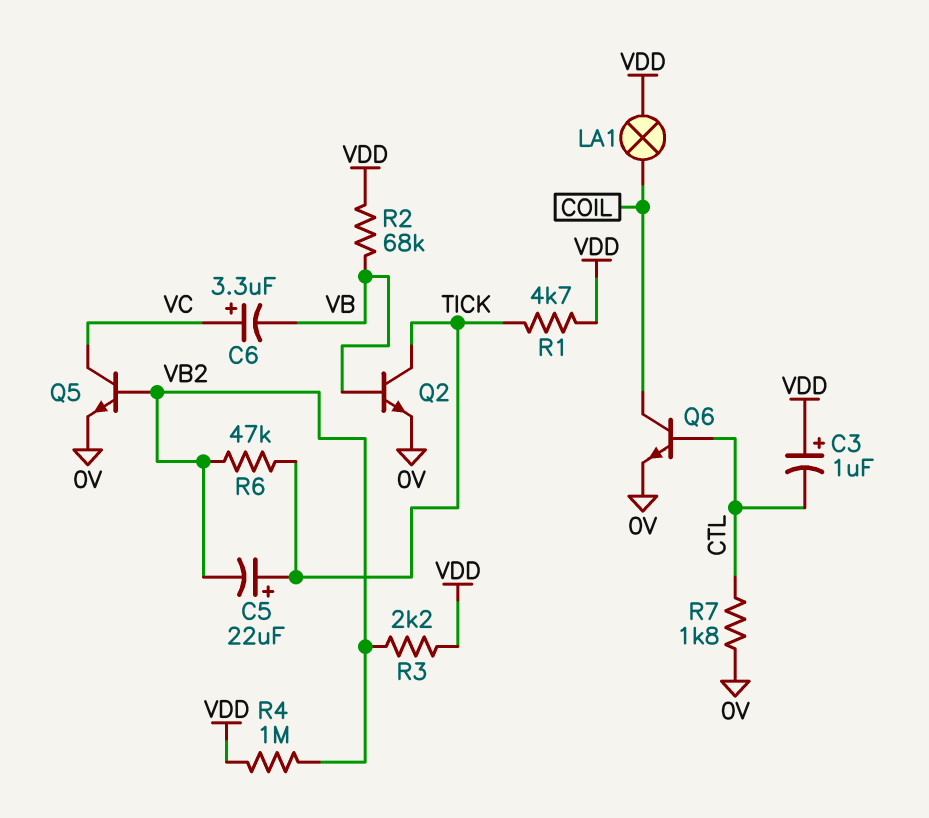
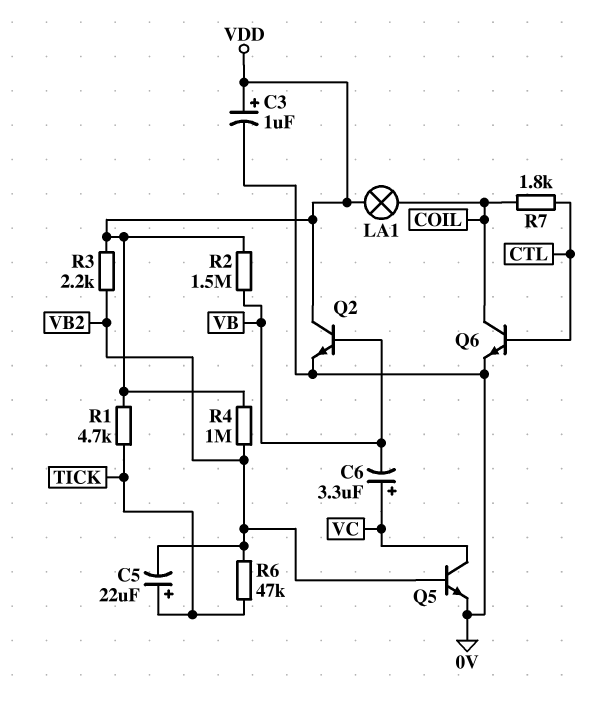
C3: 1uF (plus VDD, minus CTL) -> 1uF (plus VDD, minus 0V)
Q2: NPN (B VB, C TICK, E 0V) -> NPN (B VB, C VDD, E 0V)
R2: 68k (VB, VDD) -> 1.5M (VB, VDD)
R7: 1.8k (0V, CTL) -> 1.8k (COIL, CTL)

